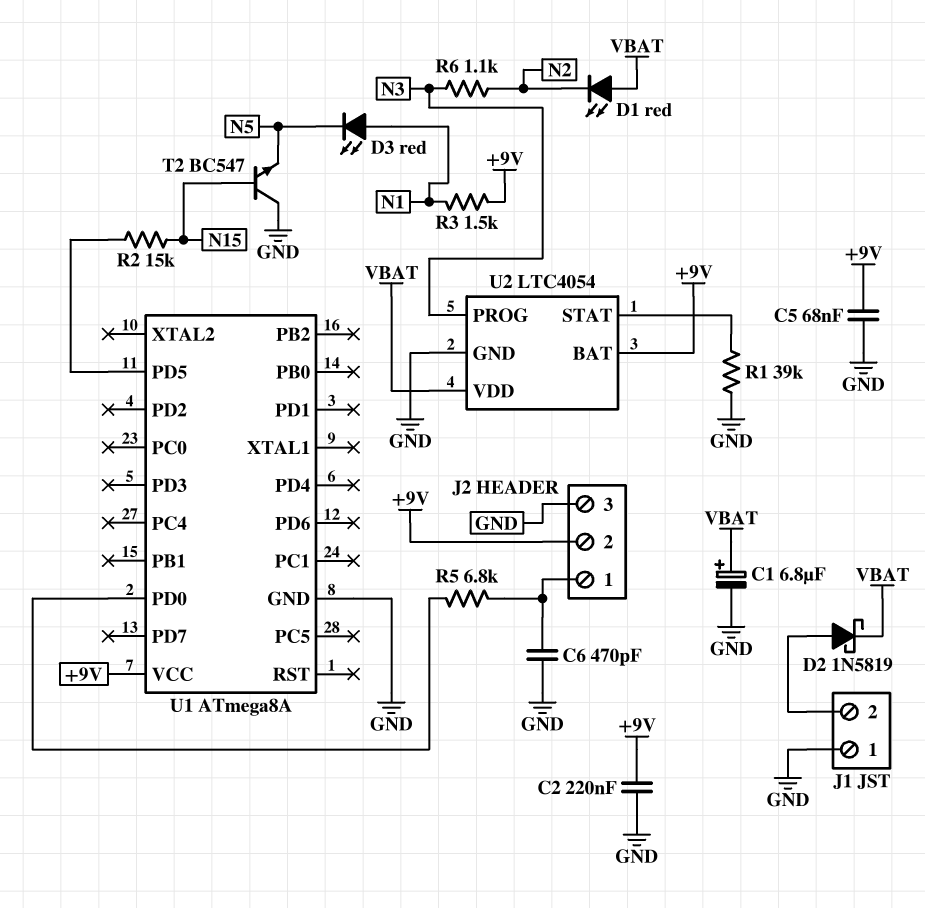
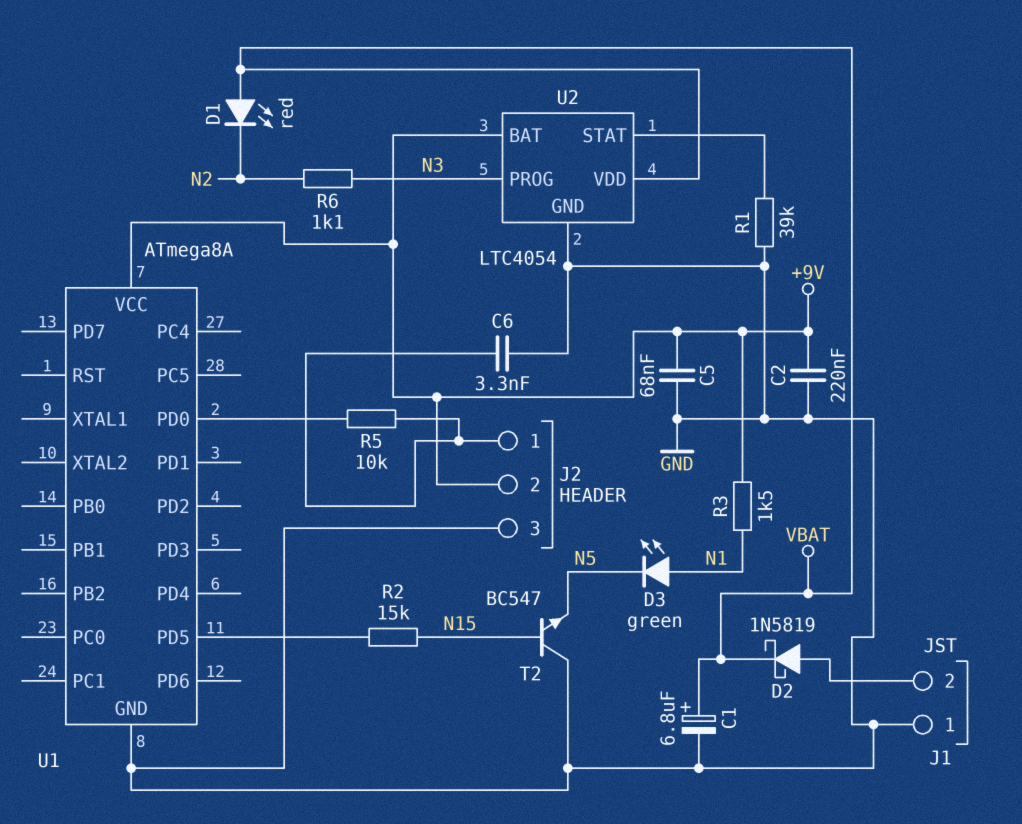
C6: 470pF (GND, J2/1) -> 3.3nF (GND, J2/1)
D3: LED red (A N1, K N5) -> LED green (A N1, K N5)
R5: 6.8k (J2/1, U1/PD0) -> 10k (J2/1, U1/PD0)

